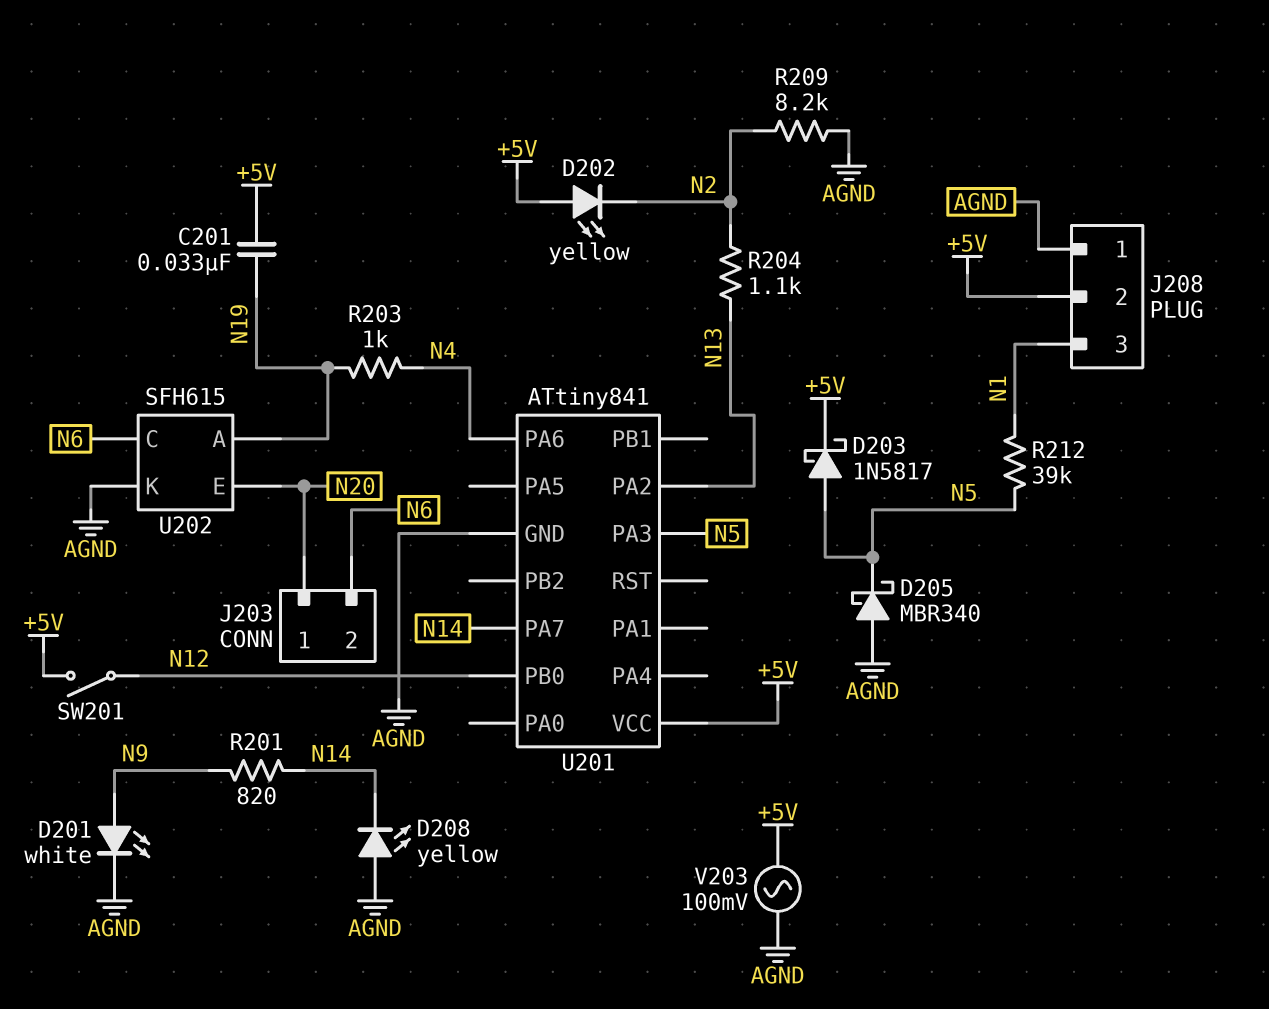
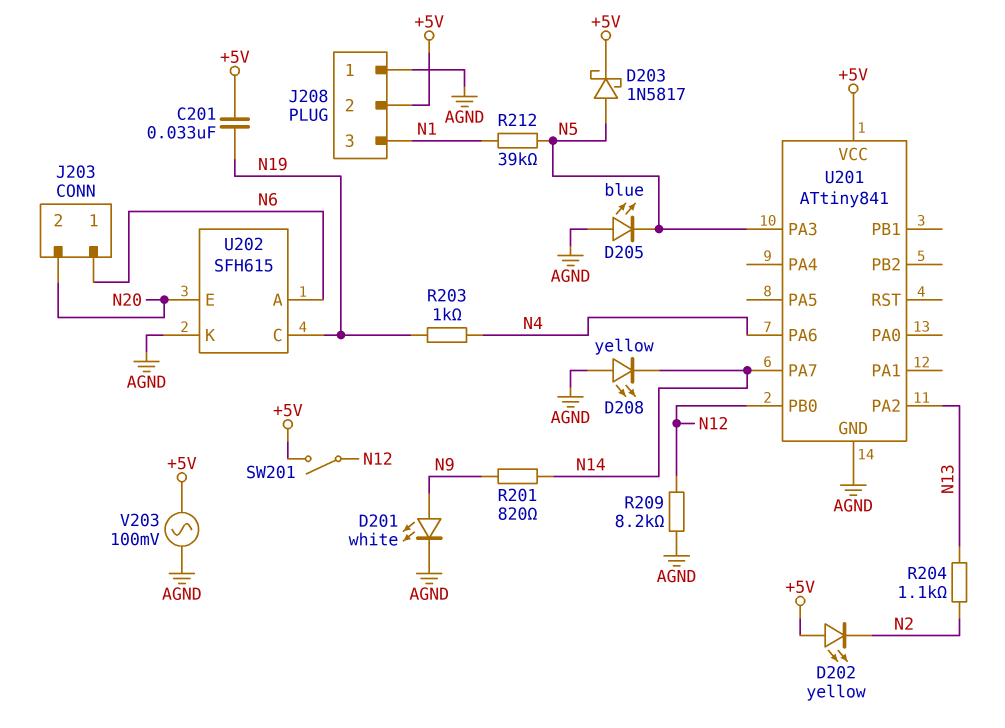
D205: schottky MBR340 (A AGND, K N5) -> LED blue (A AGND, K N5)
J203 pin 1: N20 -> N6
J203 pin 2: N6 -> N20
R209: 8.2k (AGND, N2) -> 8.2k (AGND, N12)
U202 pin A: N19 -> N6
U202 pin C: N6 -> N19

